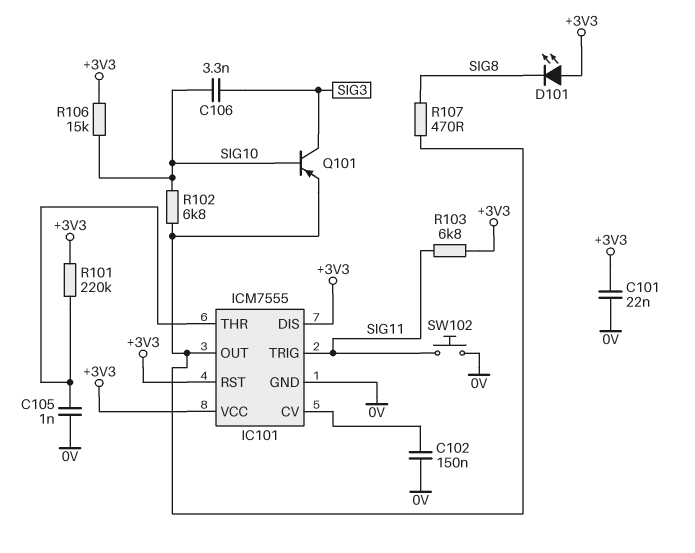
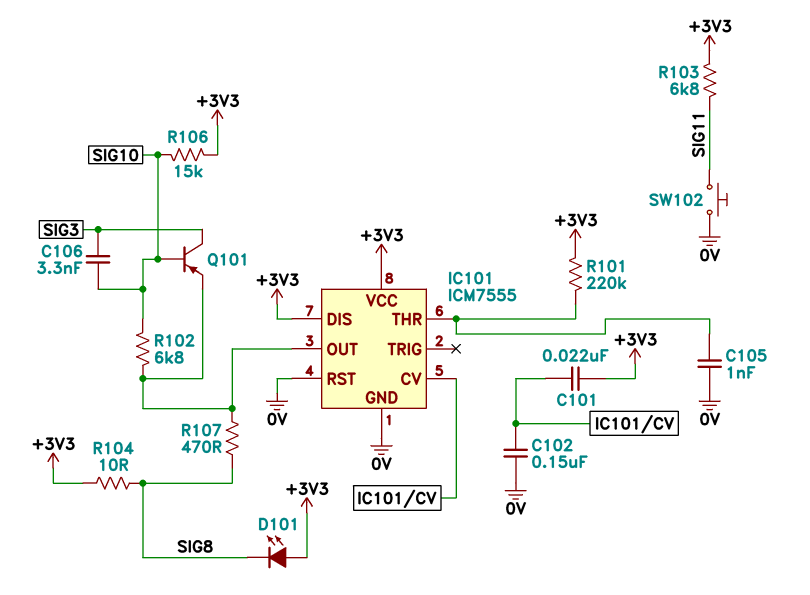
C101: 22nF (+3V3, 0V) -> 22nF (+3V3, IC101/CV)
IC101 pin RST: +3V3 -> 0V
IC101 pin TRIG: SIG11 -> none
R104: none -> 10 (+3V3, SIG8)

